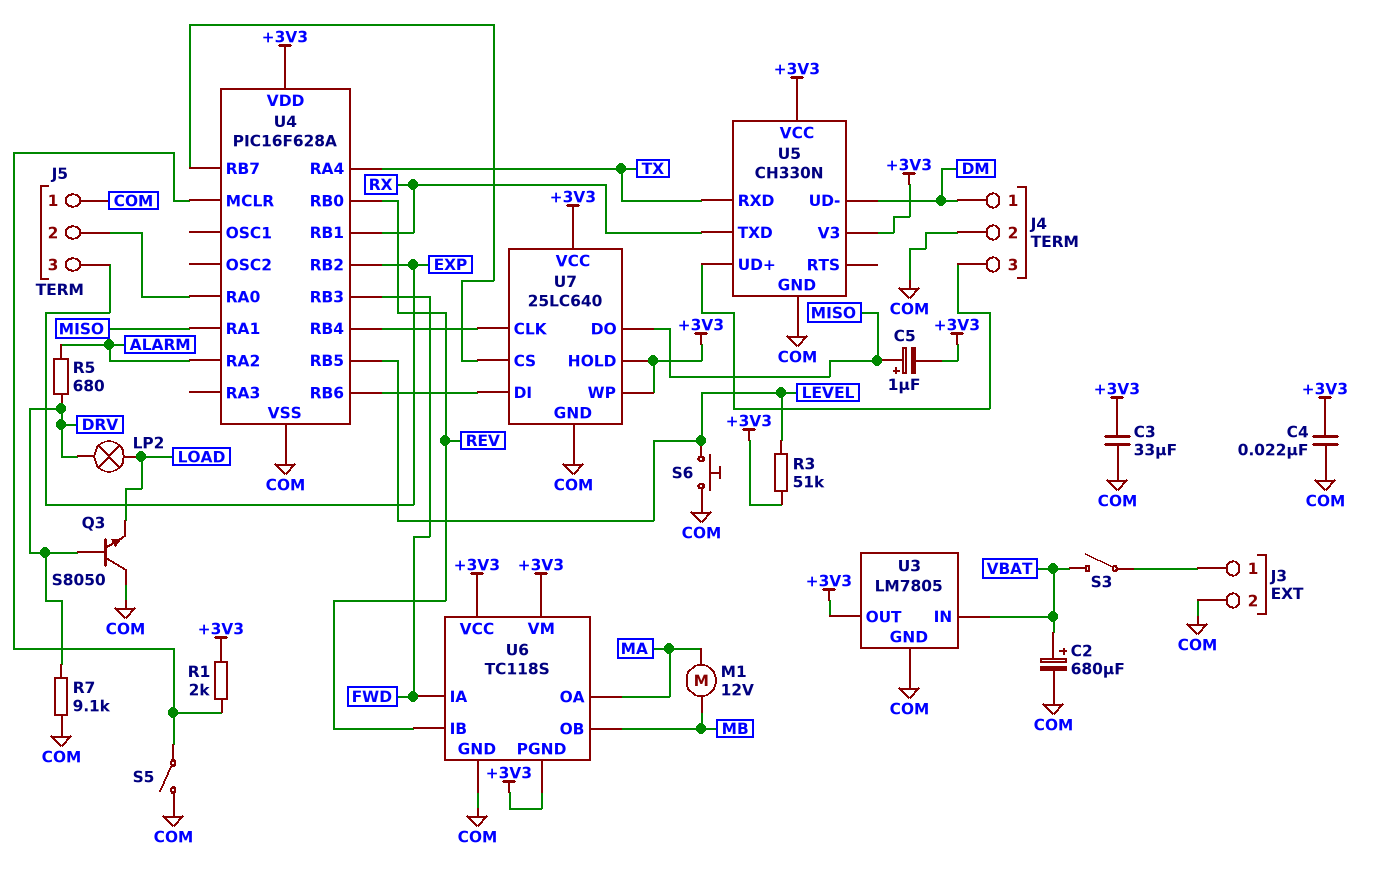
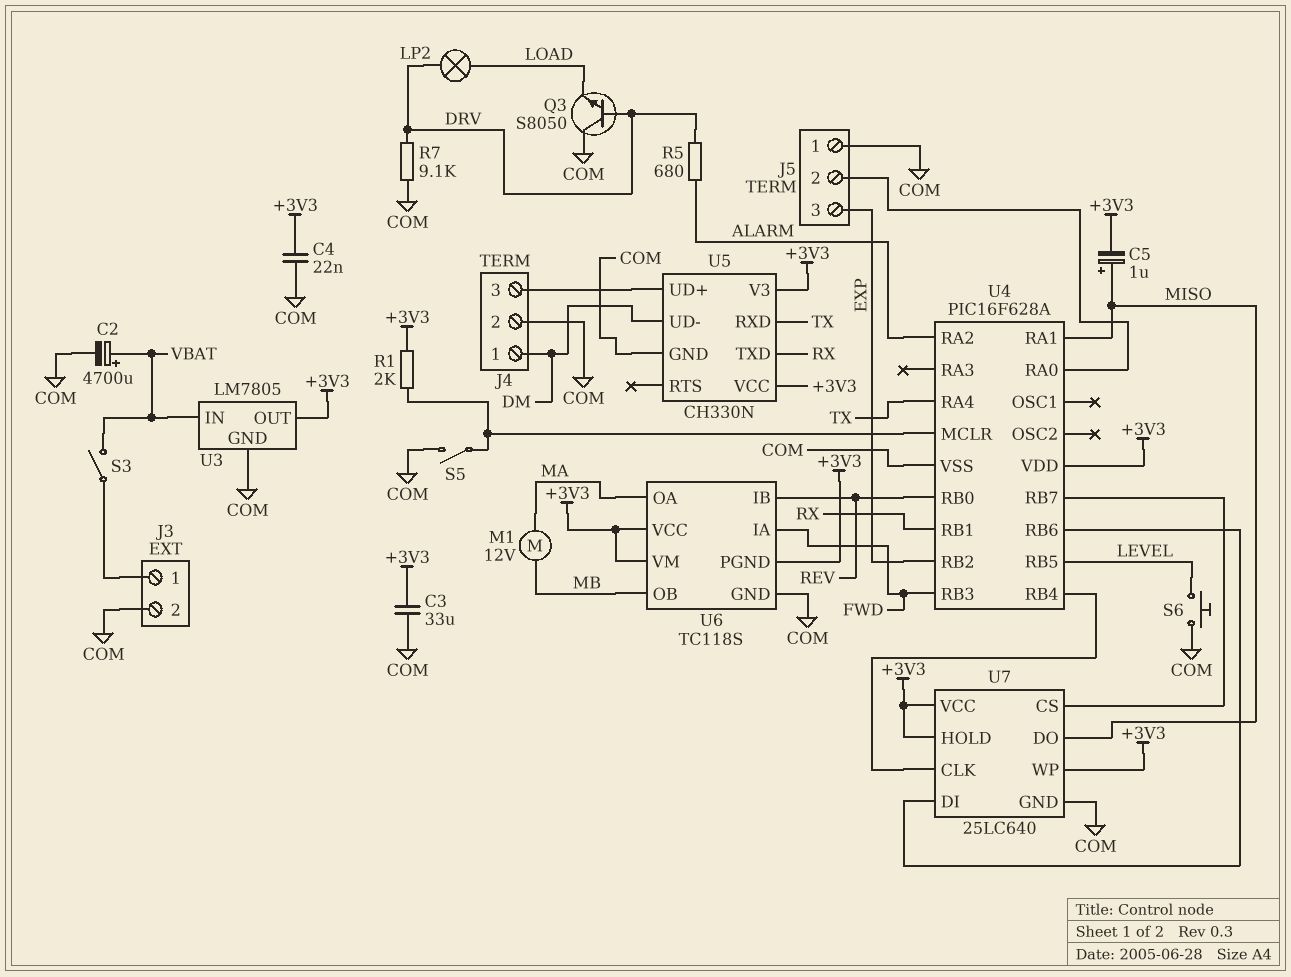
C2: 680uF (plus VBAT, minus COM) -> 4700uF (plus VBAT, minus COM)
R3: 51k (+3V3, LEVEL) -> none

